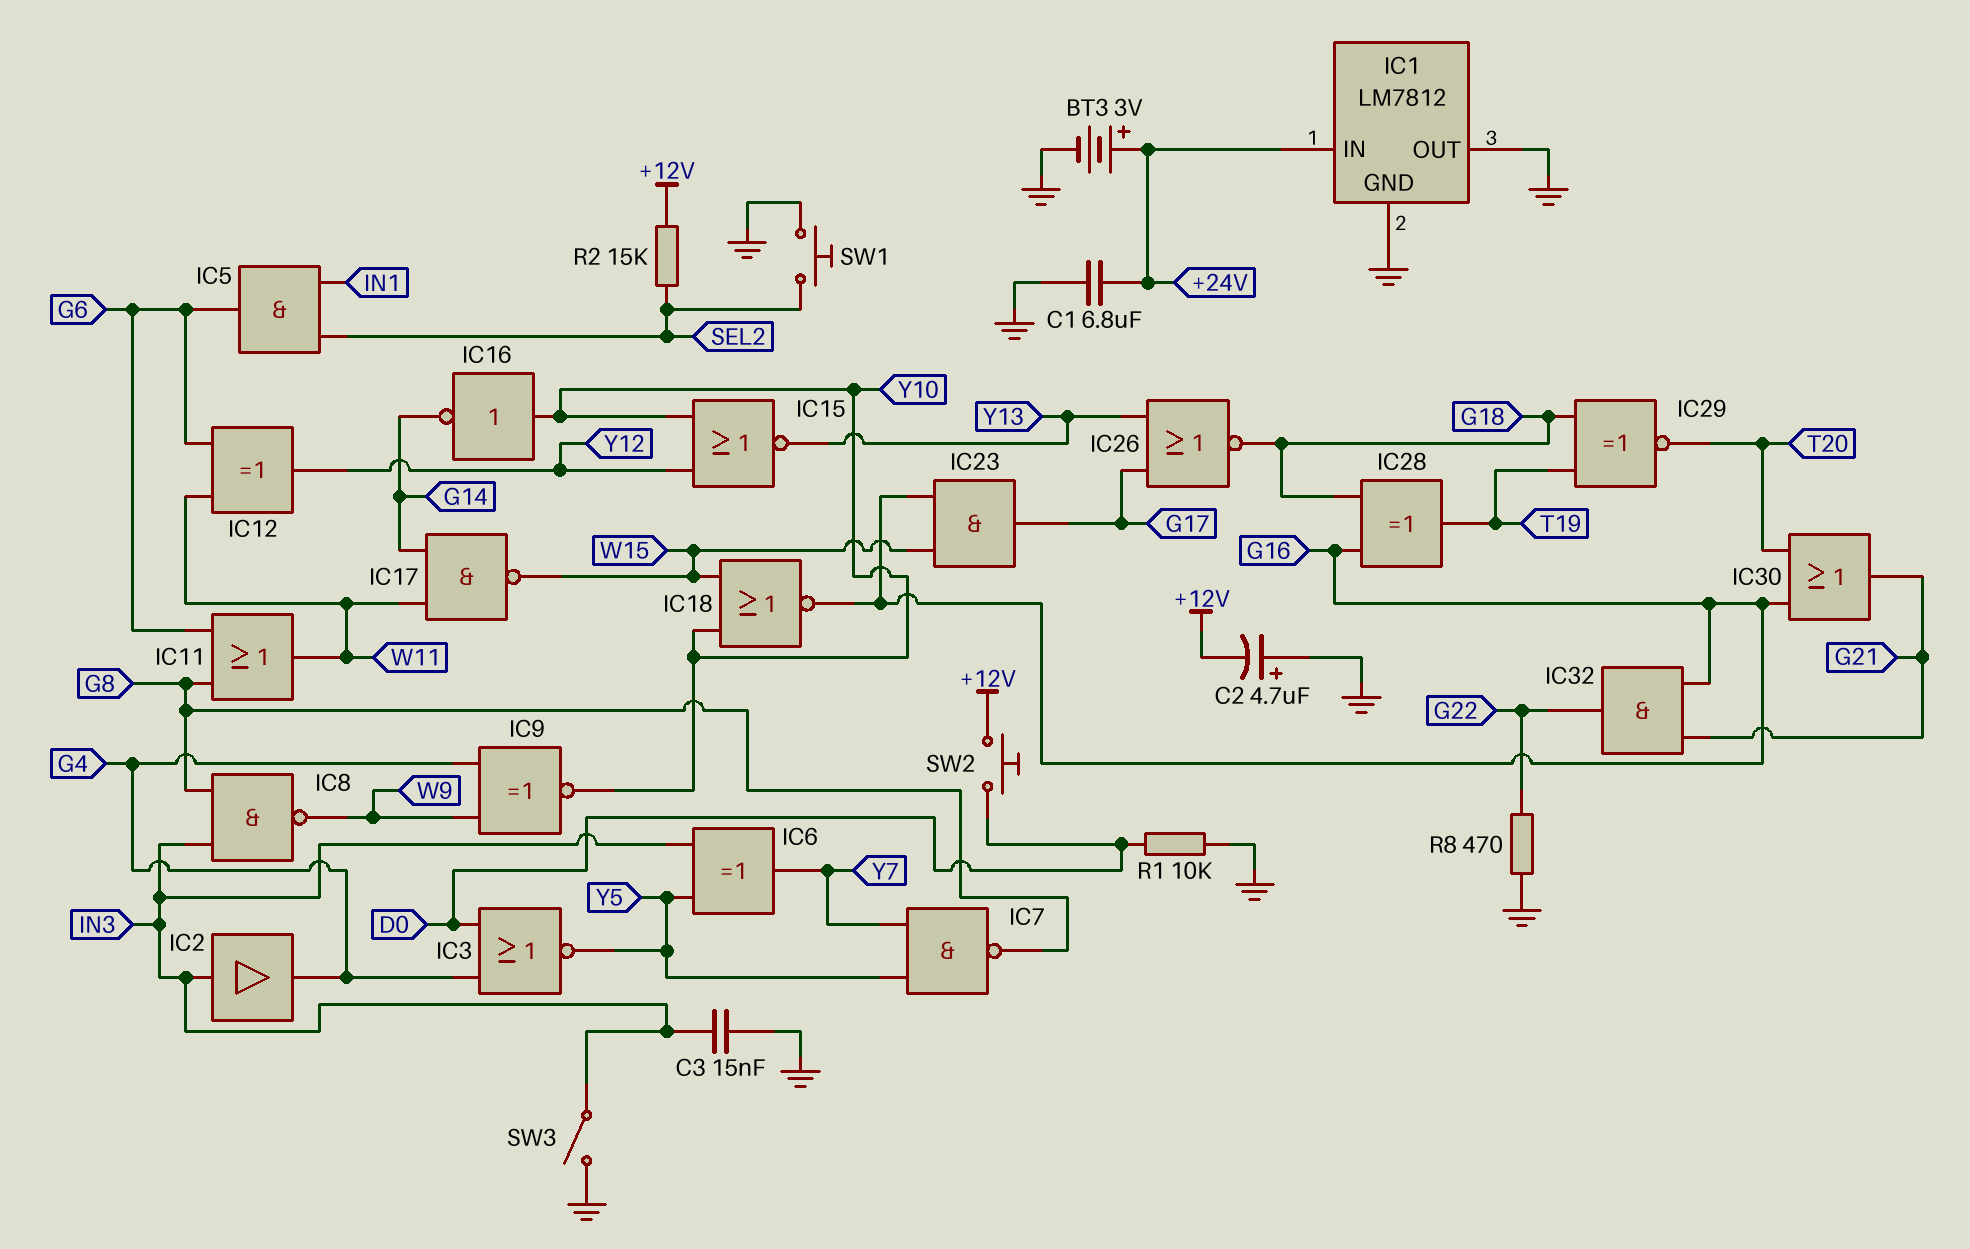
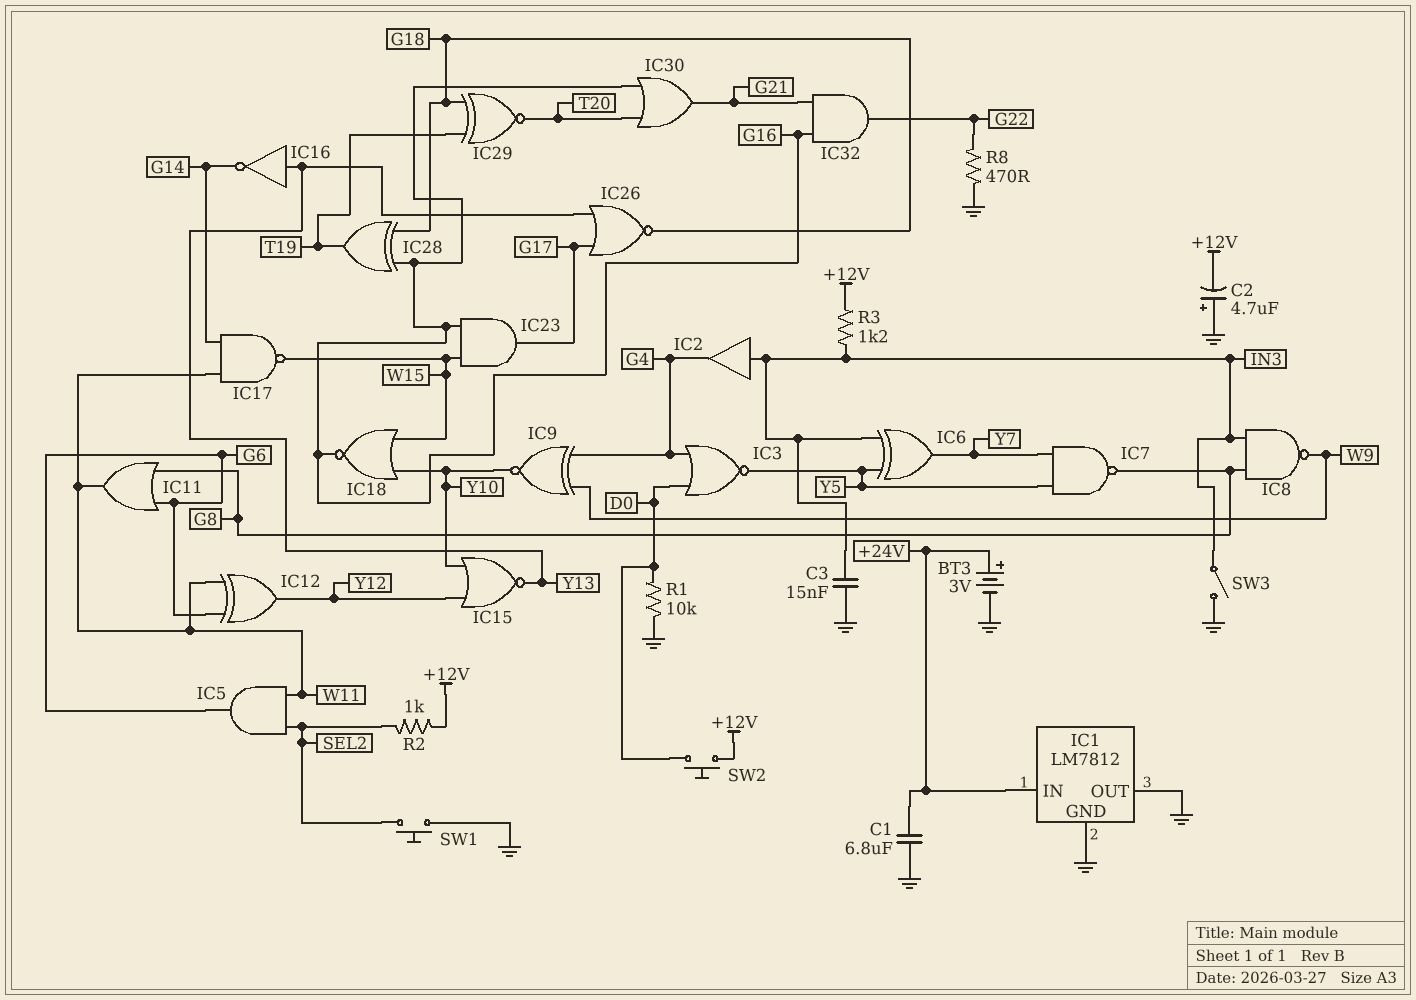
IC5: AND (in IN1, in SEL2, out G6) -> AND (in SEL2, in W11, out G6)
IC16: NOT (in Y10, out G14) -> NOT (in Y13, out G14)
R2: 15k (+12V, SEL2) -> 1k (+12V, SEL2)
R3: none -> 1.2k (+12V, IN3)

